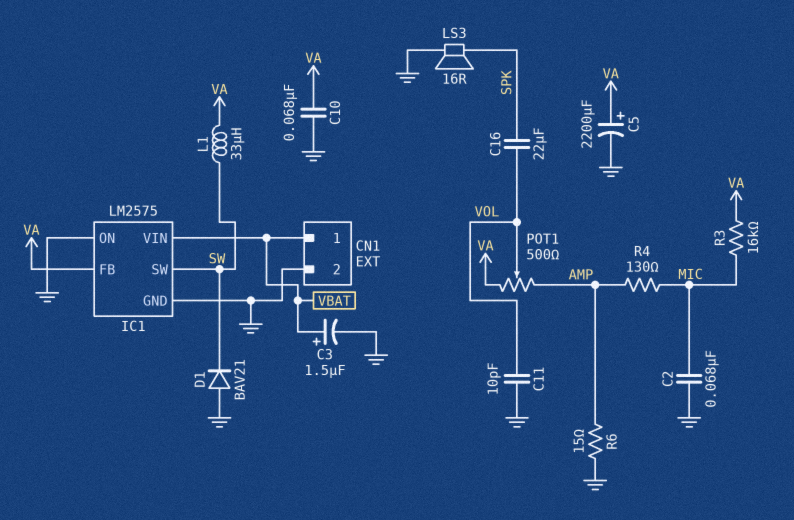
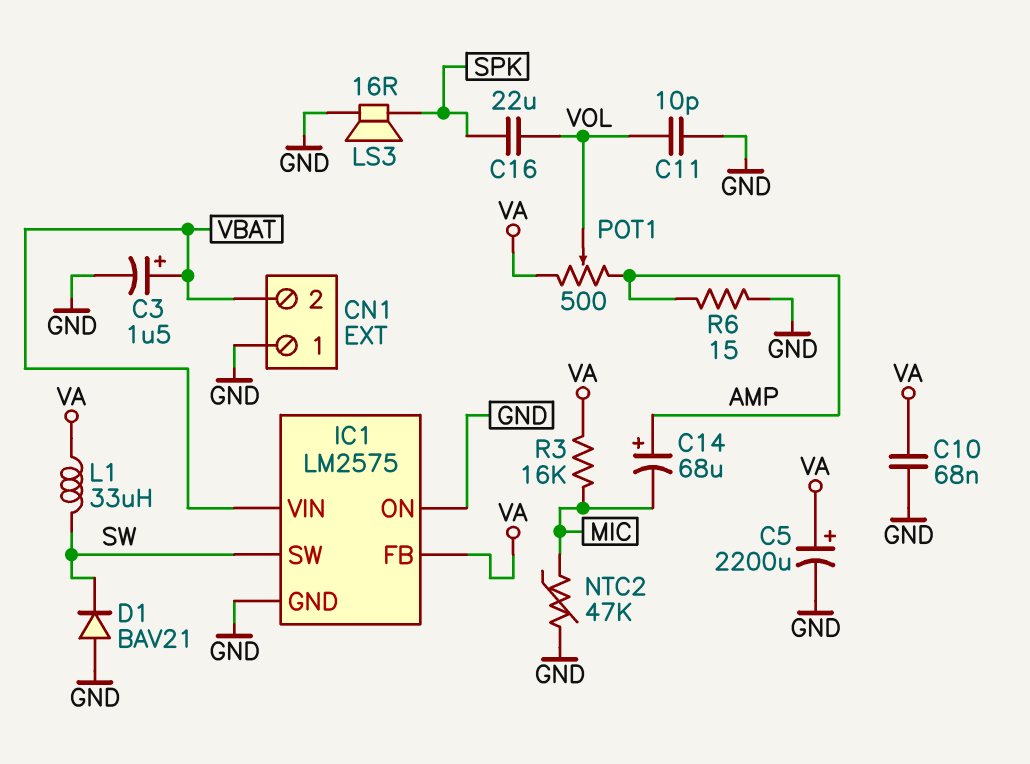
C2: 68nF (GND, MIC) -> none
C14: none -> 68uF (plus AMP, minus MIC)
CN1 pin 1: VBAT -> GND
CN1 pin 2: GND -> VBAT
NTC2: none -> 47k (GND, MIC)
R4: 130 (AMP, MIC) -> none

